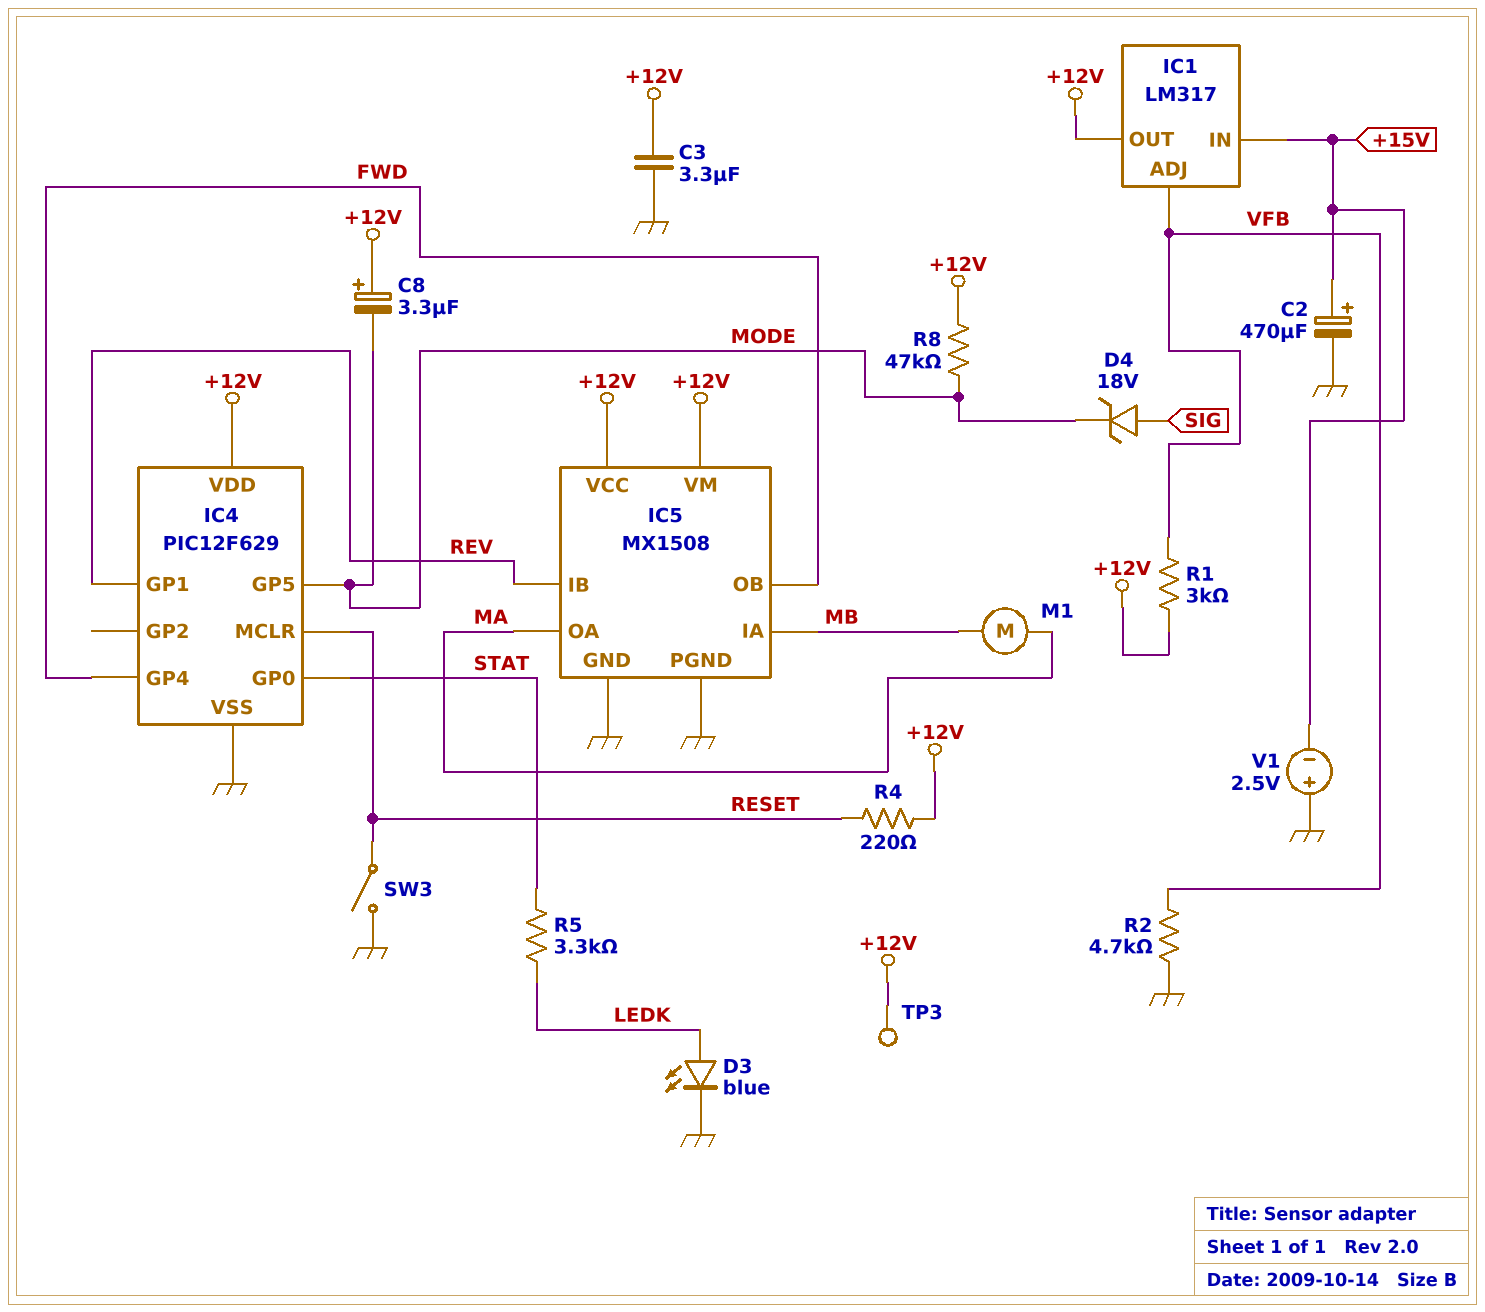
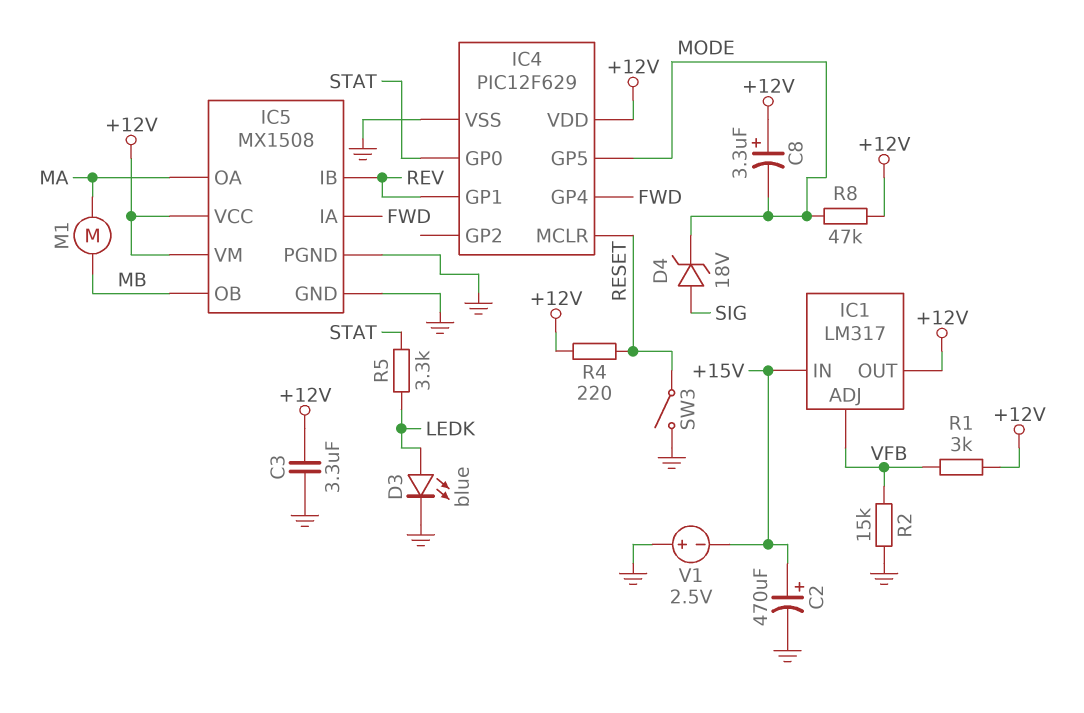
IC5 pin IA: MB -> FWD
IC5 pin OB: FWD -> MB
R2: 4.7k (GND, VFB) -> 15k (GND, VFB)
TP3: test point (+12V) -> none

